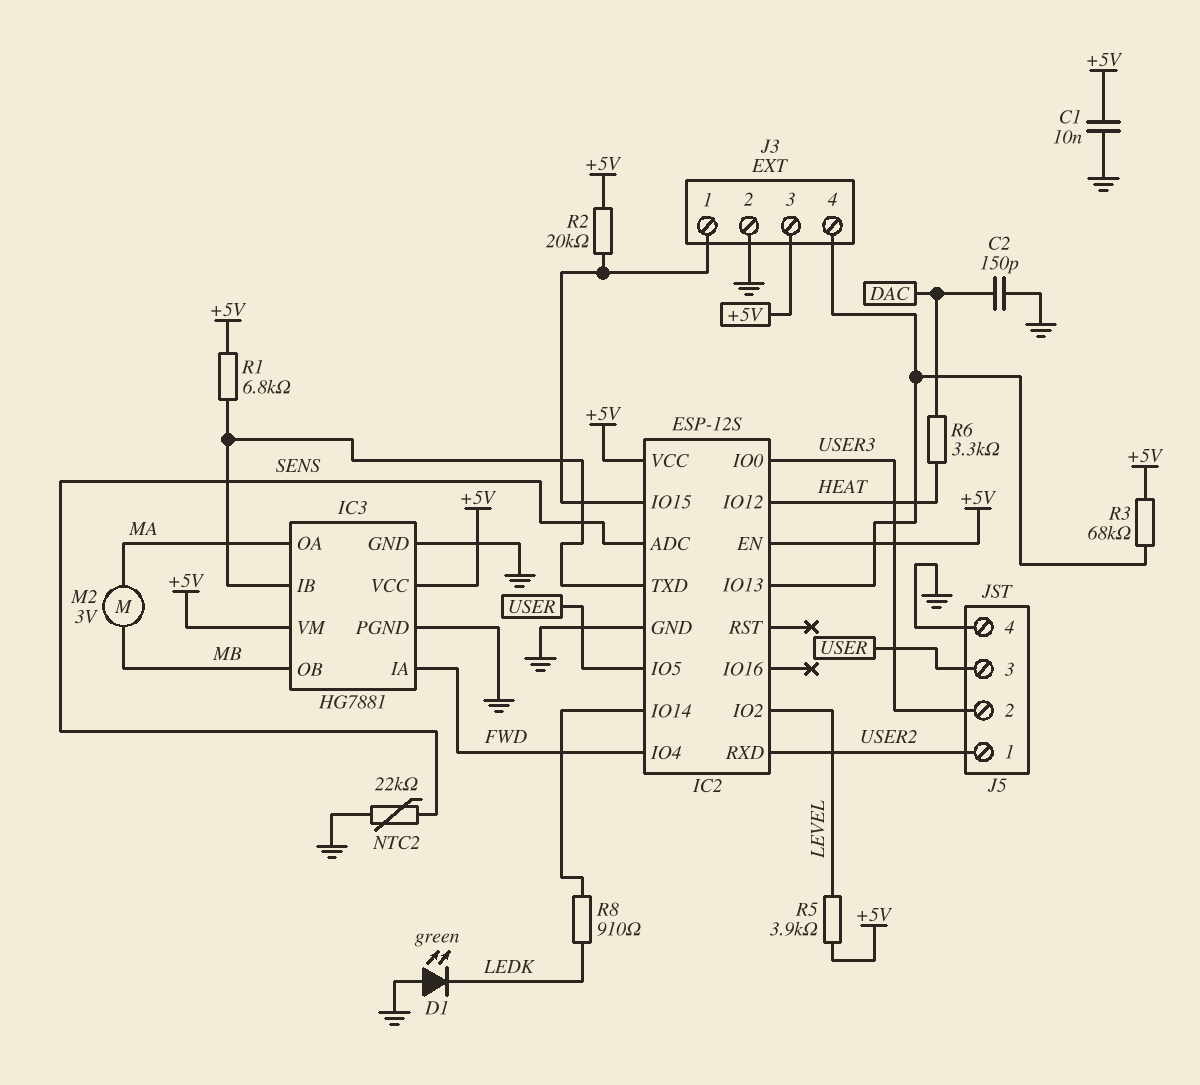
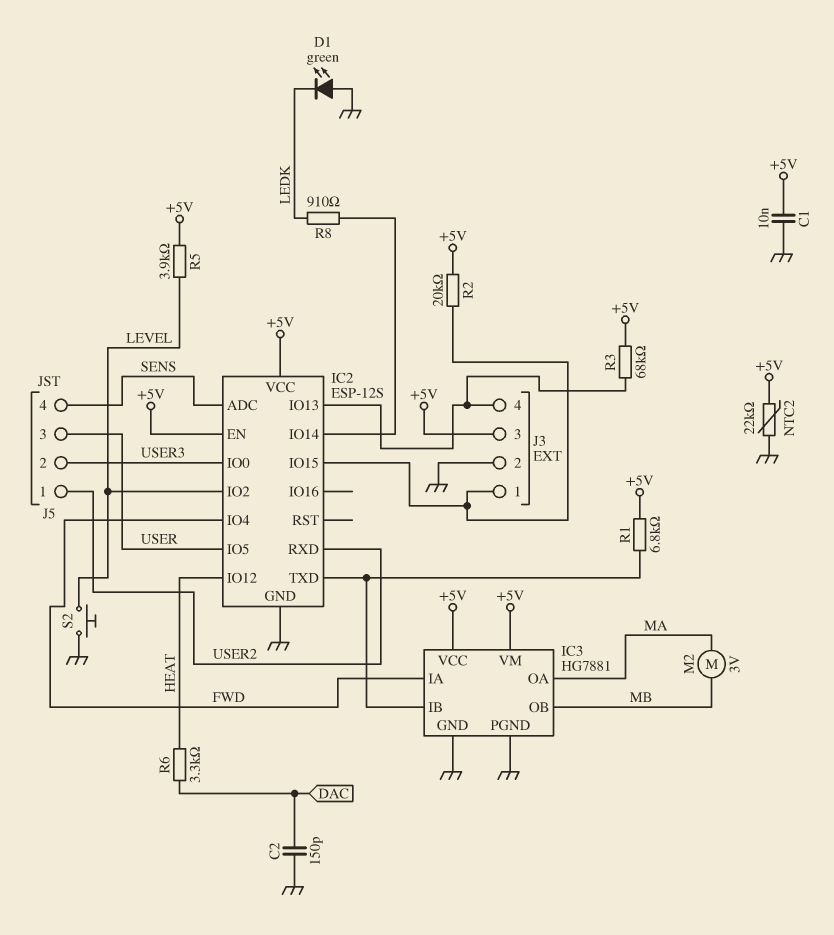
J5 pin 4: GND -> SENS
NTC2: 22k (GND, SENS) -> 22k (+5V, GND)
S2: none -> button (GND, LEVEL)

